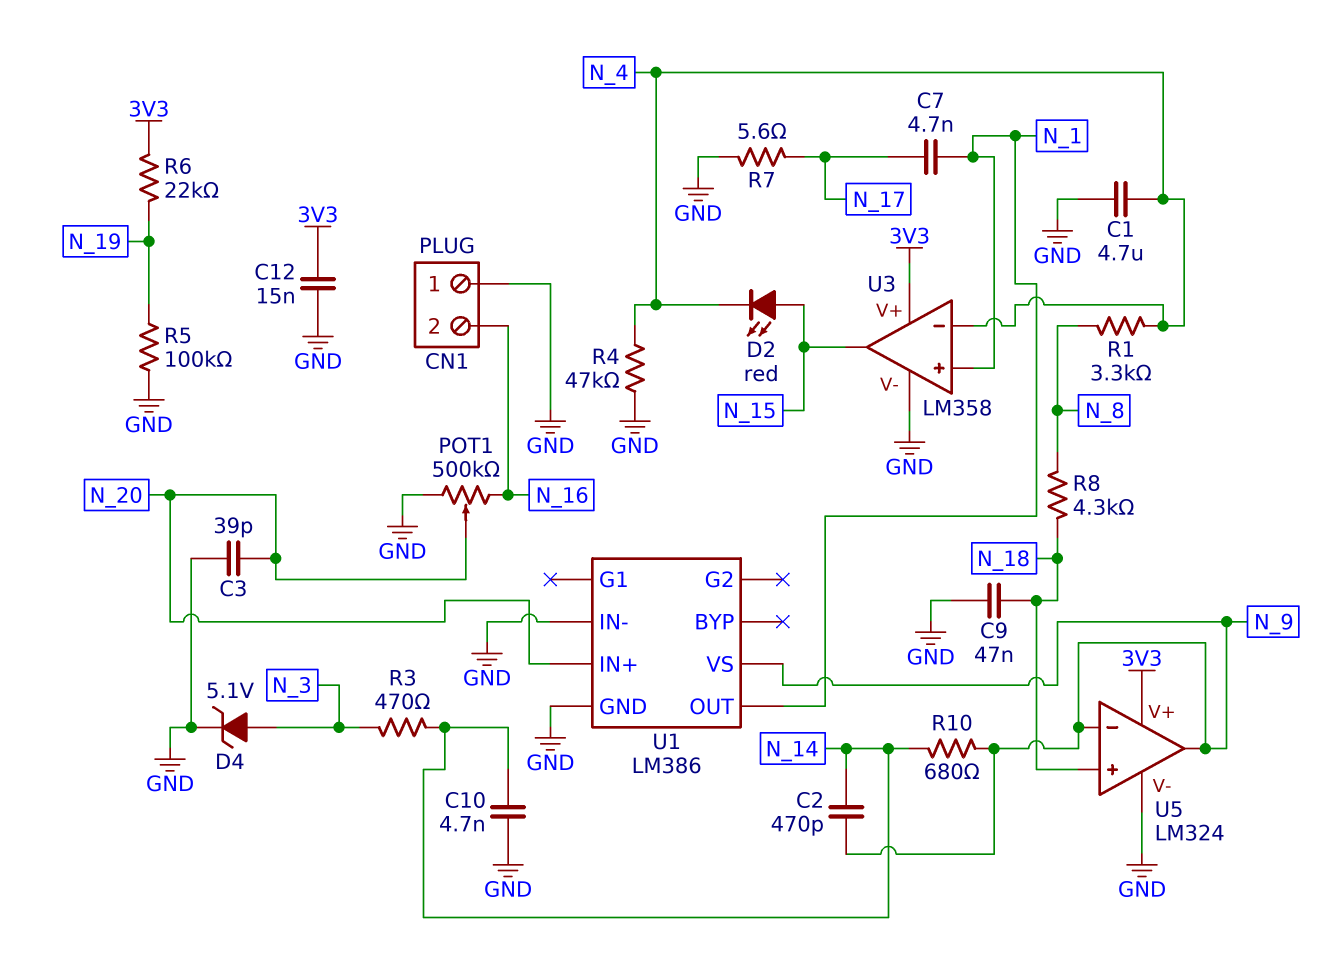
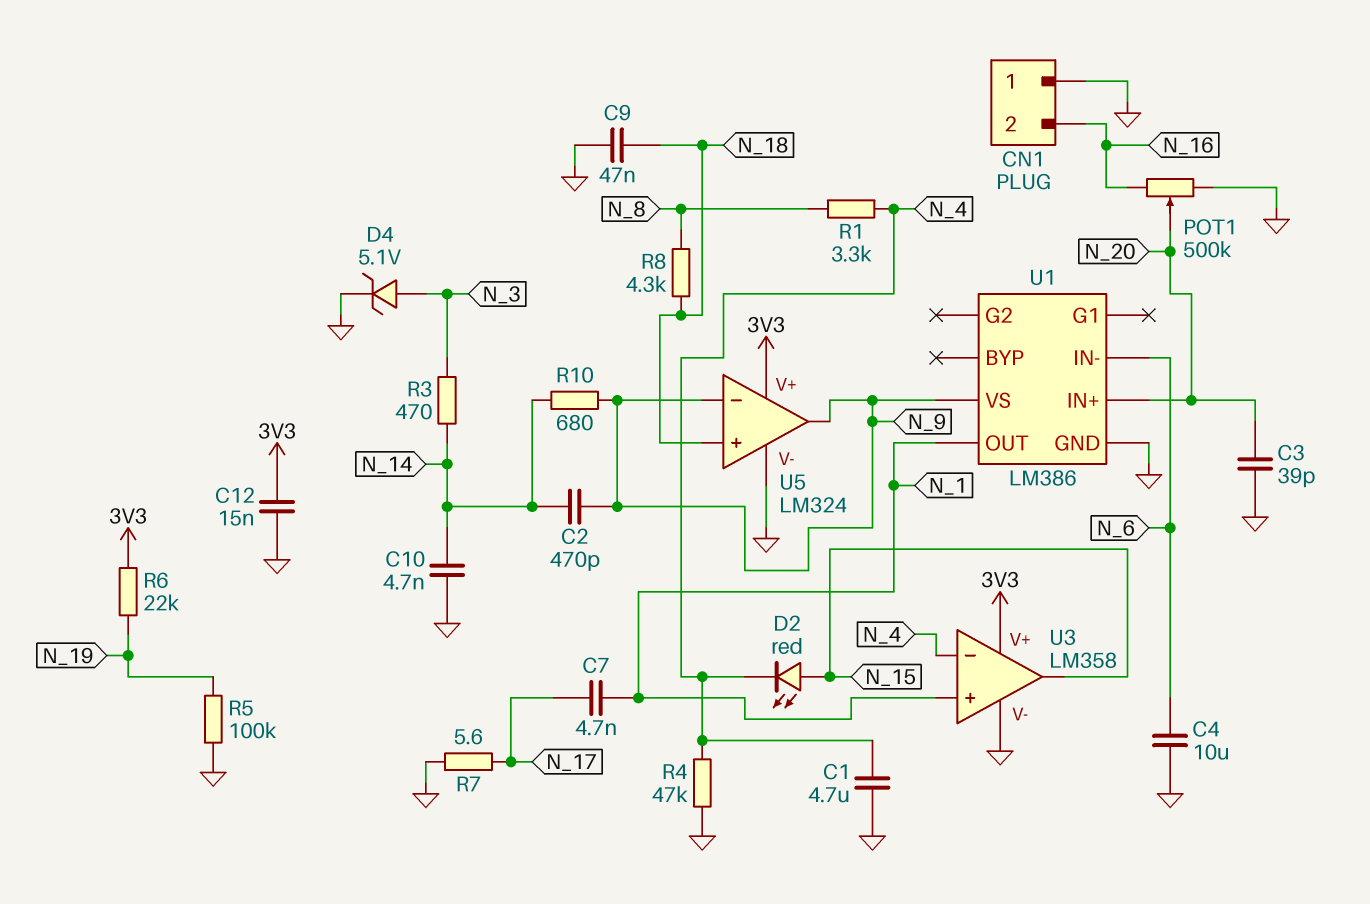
C4: none -> 10uF (GND, N_6)
U1 pin IN-: GND -> N_6

